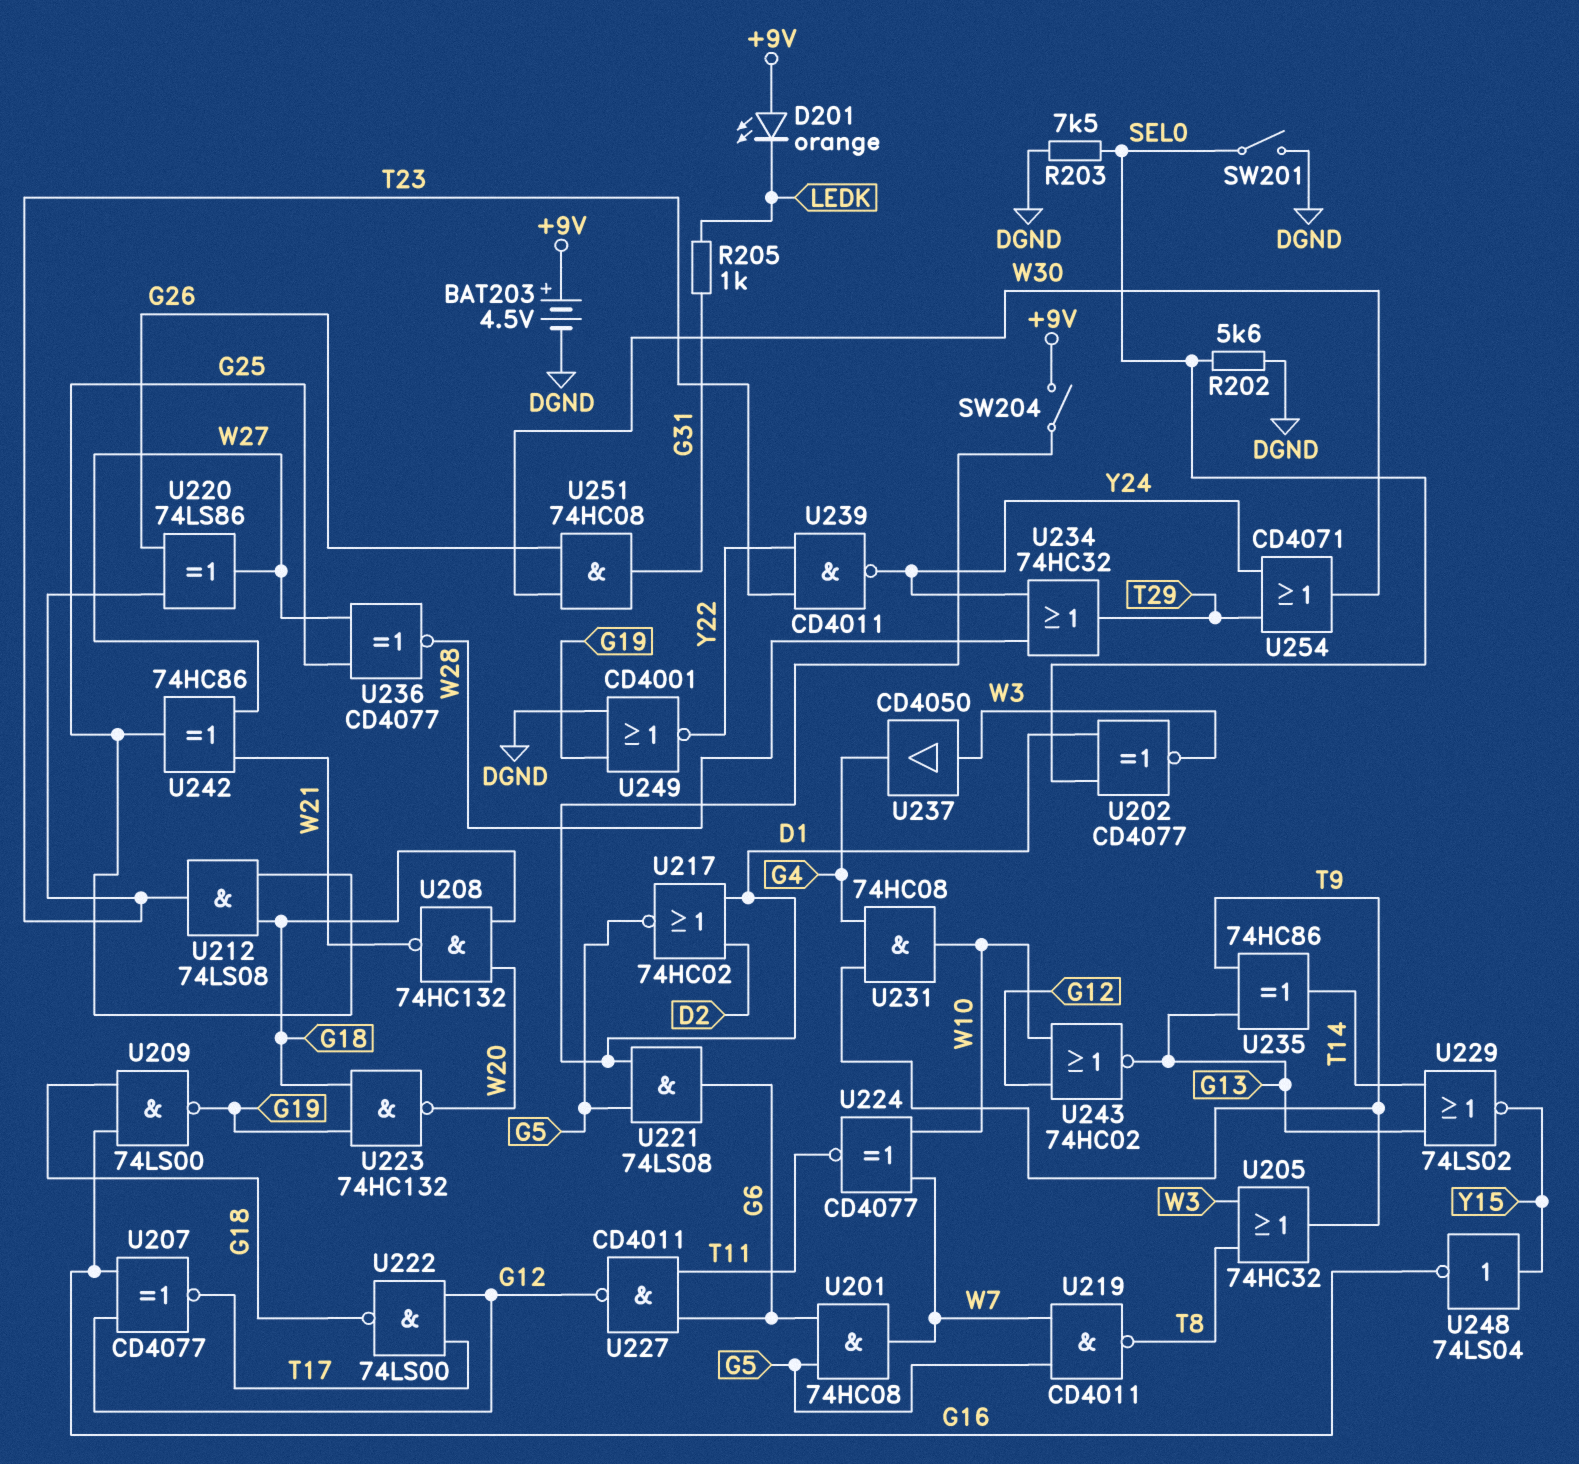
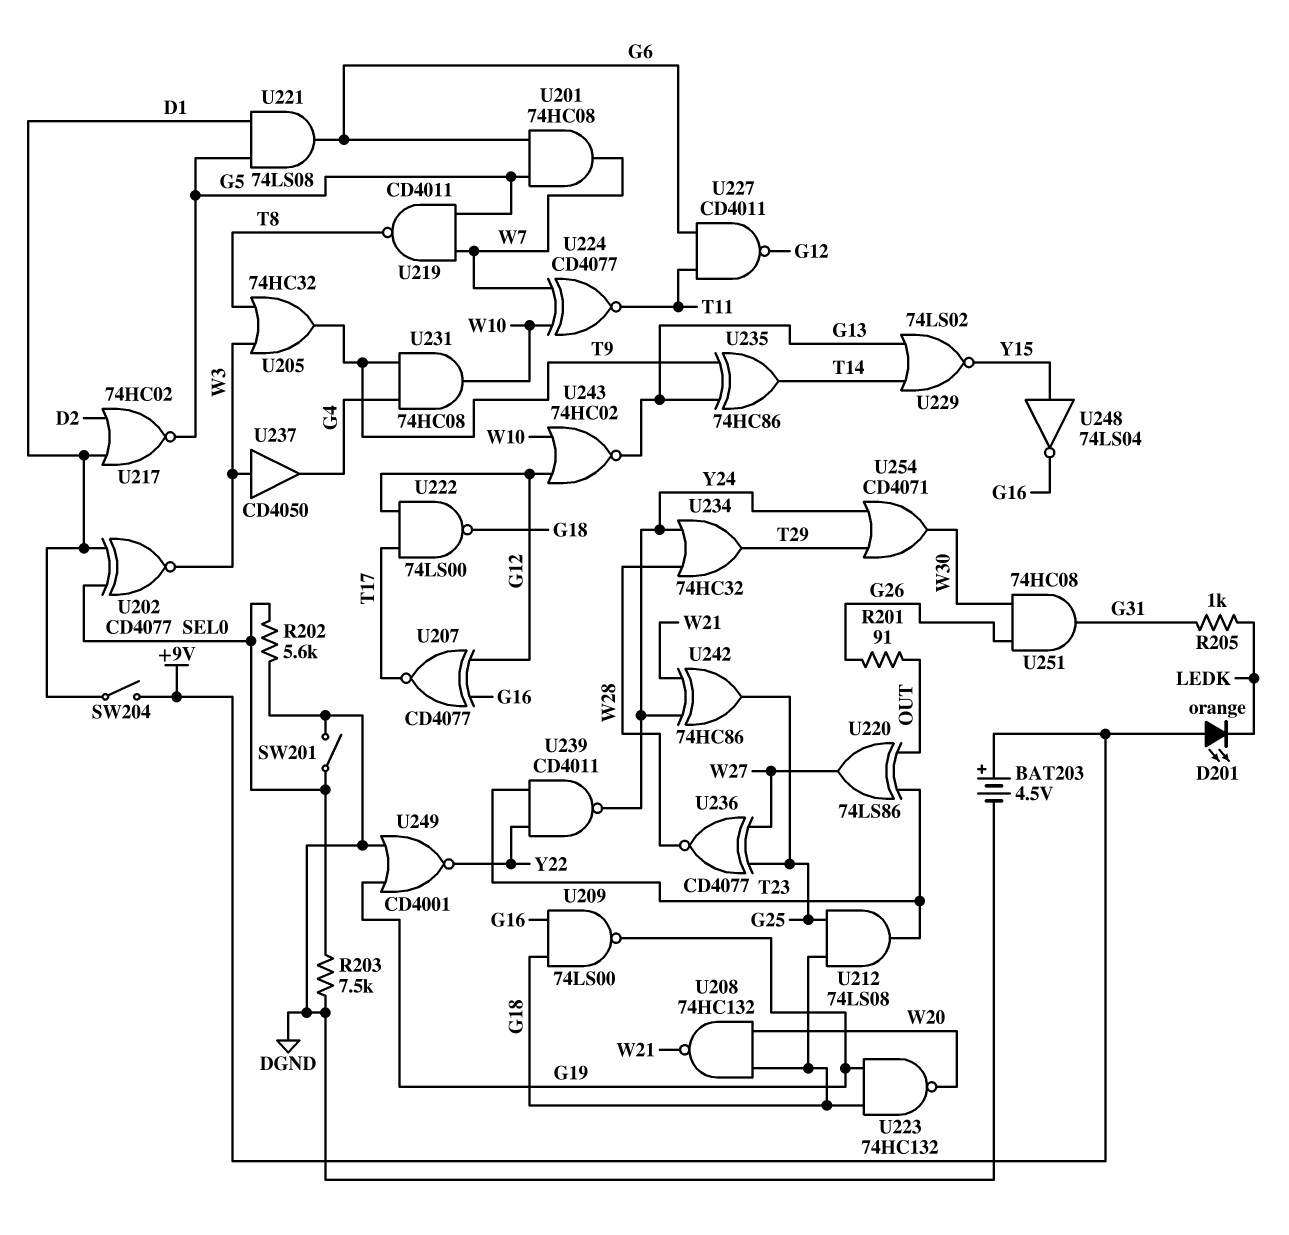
R201: none -> 91 (G26, OUT)
U220: XOR 74LS86 (in G26, in T23, out W27) -> XOR 74LS86 (in OUT, in T23, out W27)
U242: XOR 74HC86 (in W21, in W27, out G25) -> XOR 74HC86 (in W21, in Y24, out G25)

